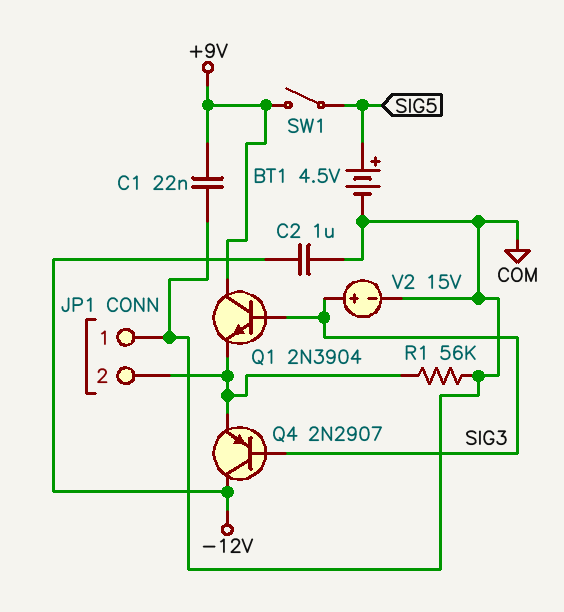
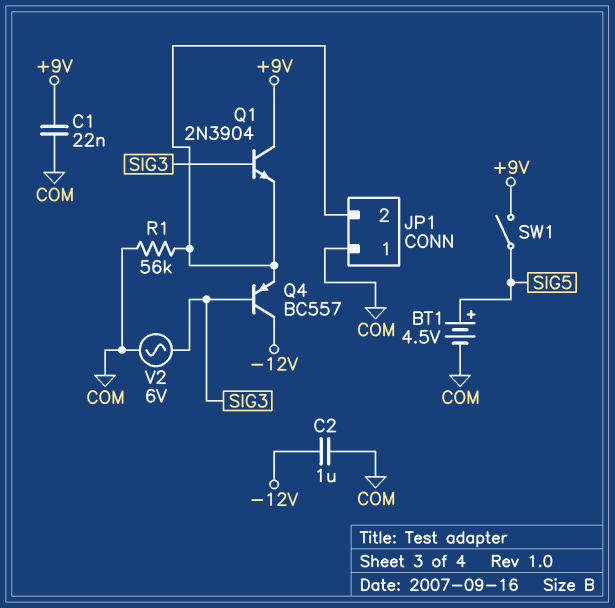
Q4: PNP 2N2907 (B SIG3, C -12V, E JP1/2) -> PNP BC557 (B SIG3, C -12V, E JP1/2)
V2: 15V (plus SIG3, minus COM) -> AC 6V (COM, SIG3)

